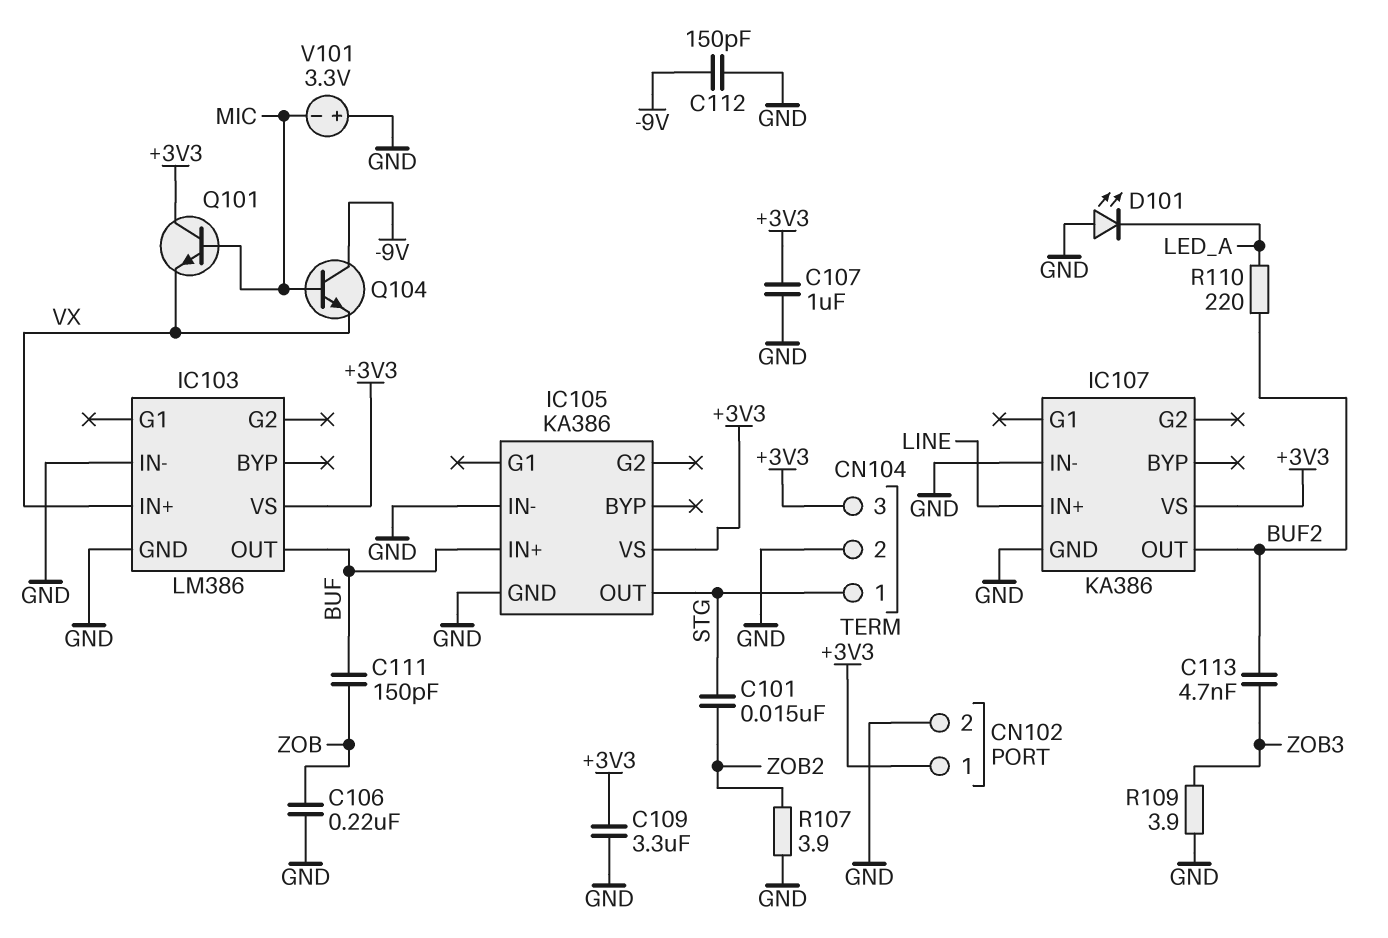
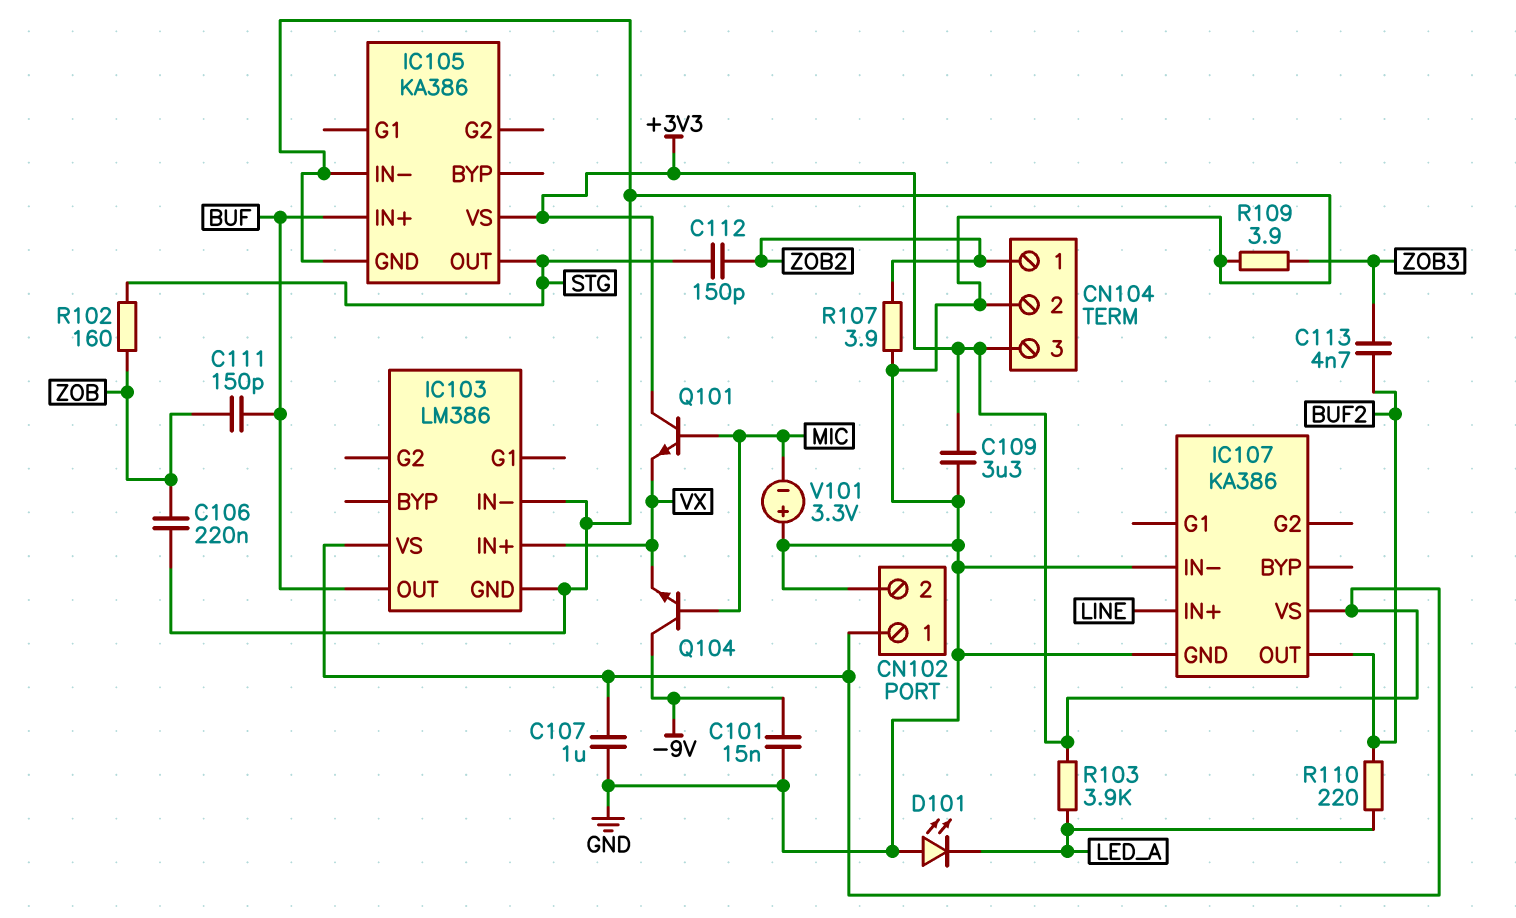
C101: 15nF (STG, ZOB2) -> 15nF (-9V, GND)
C112: 150pF (-9V, GND) -> 150pF (STG, ZOB2)
CN104 pin 1: STG -> ZOB2
R102: none -> 160 (STG, ZOB)
R103: none -> 3.9k (+3V3, LED_A)

